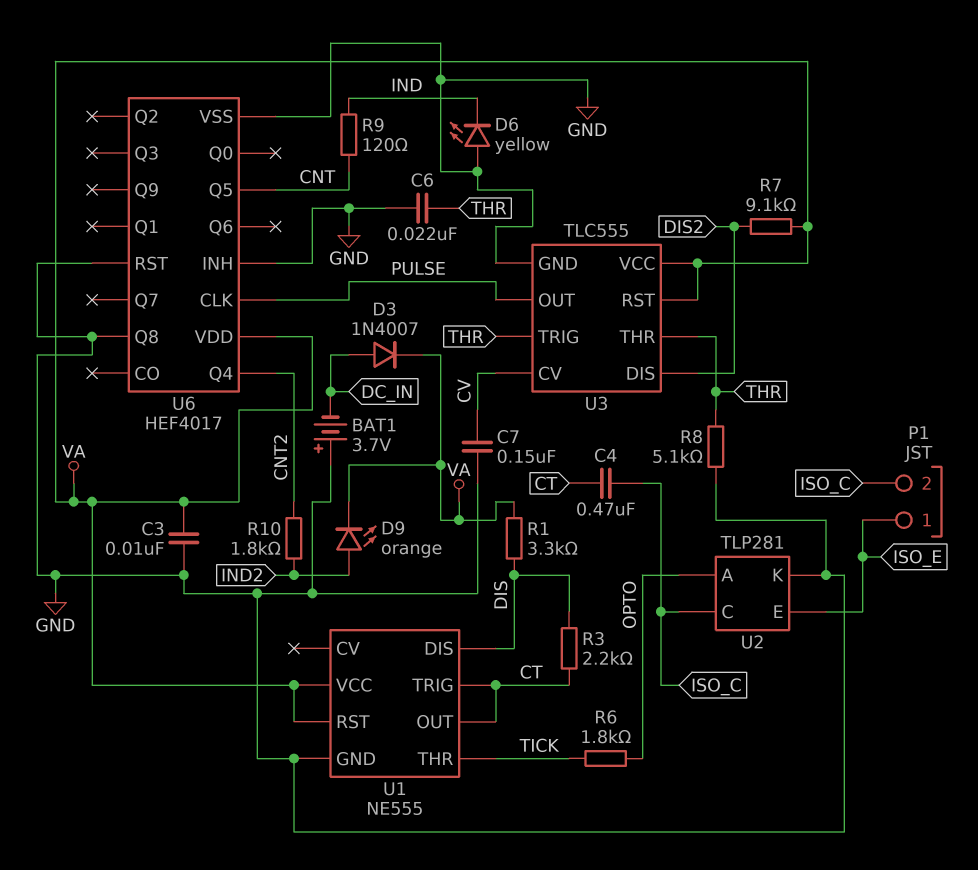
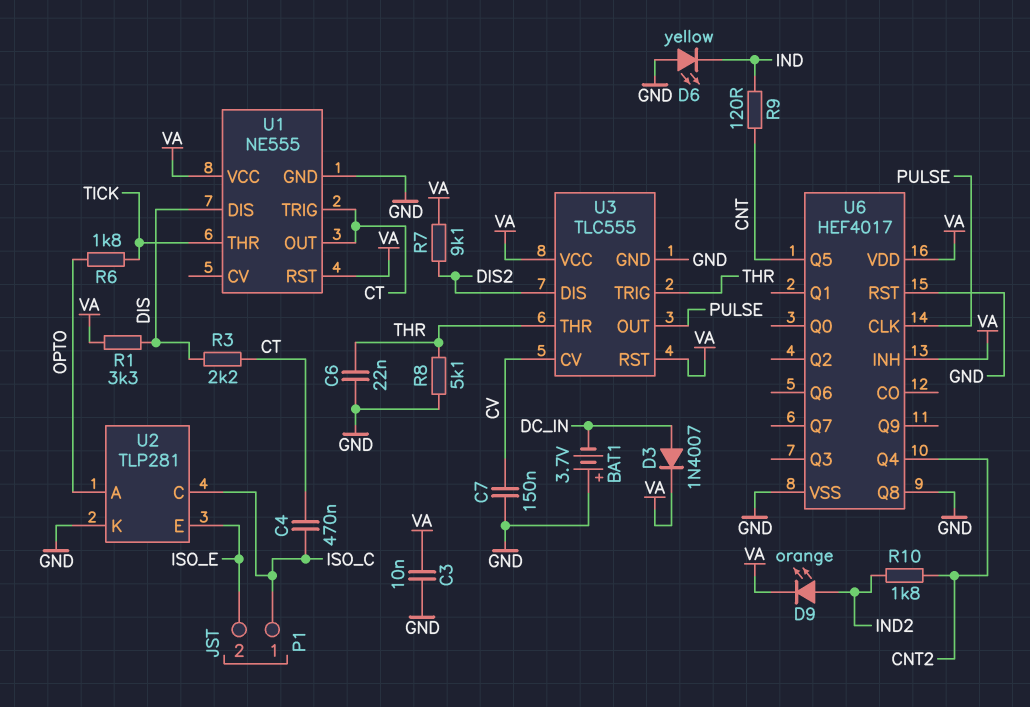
P1 pin 1: ISO_E -> ISO_C
P1 pin 2: ISO_C -> ISO_E
U6 pin INH: GND -> VA

